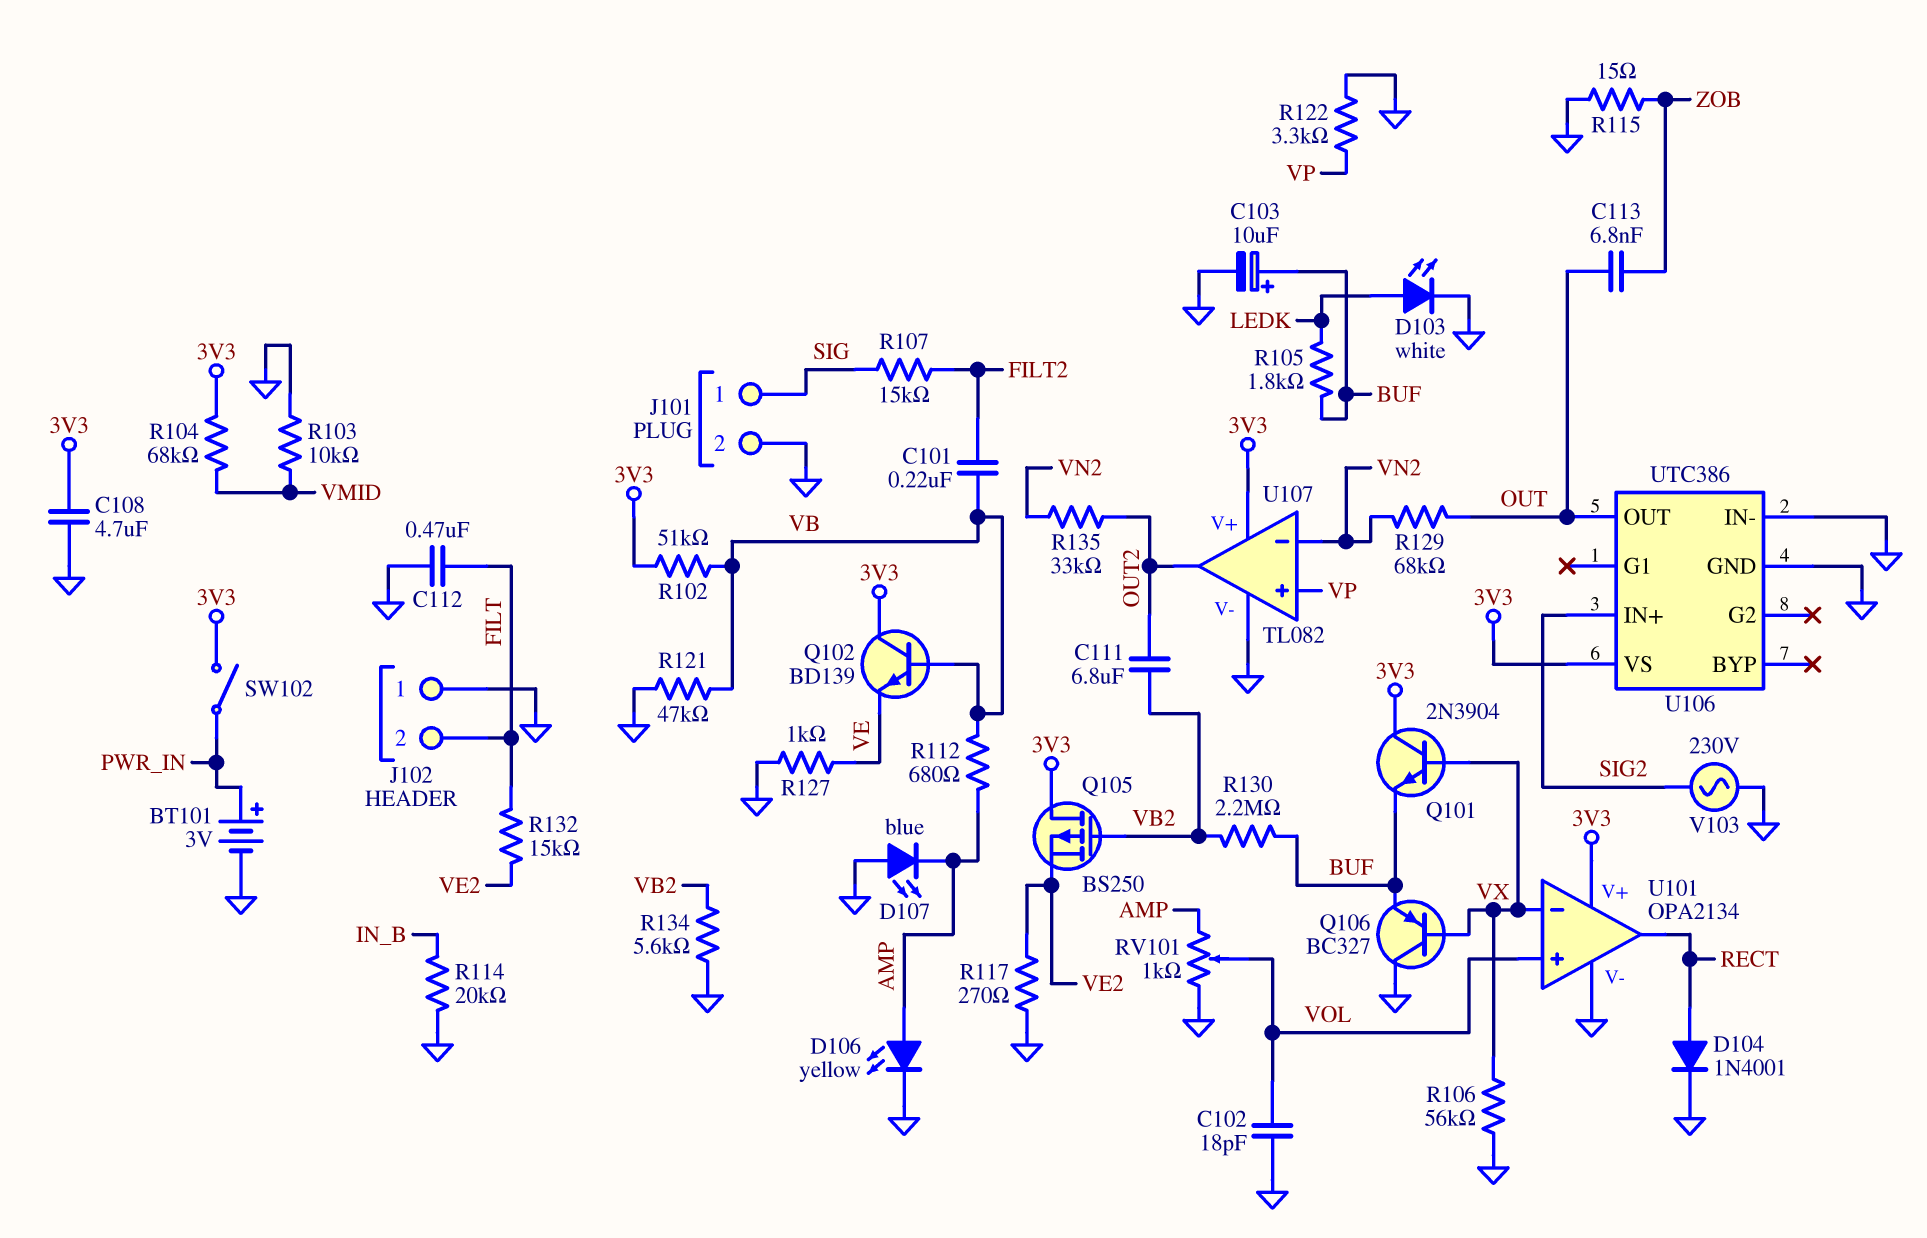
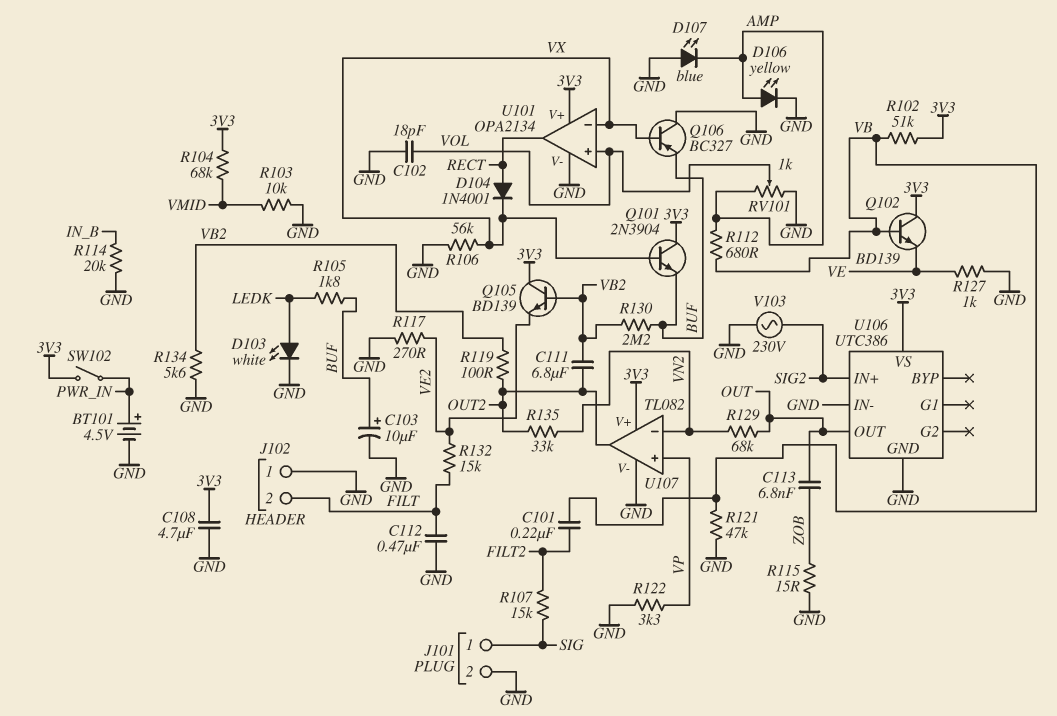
BT101: 3V (plus PWR_IN, minus GND) -> 4.5V (plus PWR_IN, minus GND)
D104: diode 1N4001 (A RECT, K GND) -> diode 1N4001 (A RECT, K VX)
Q105: PMOS BS250 (G VB2, D 3V3, S VE2) -> NPN BD139 (B VB2, C 3V3, E VE2)
R119: none -> 100 (OUT2, VB2)

